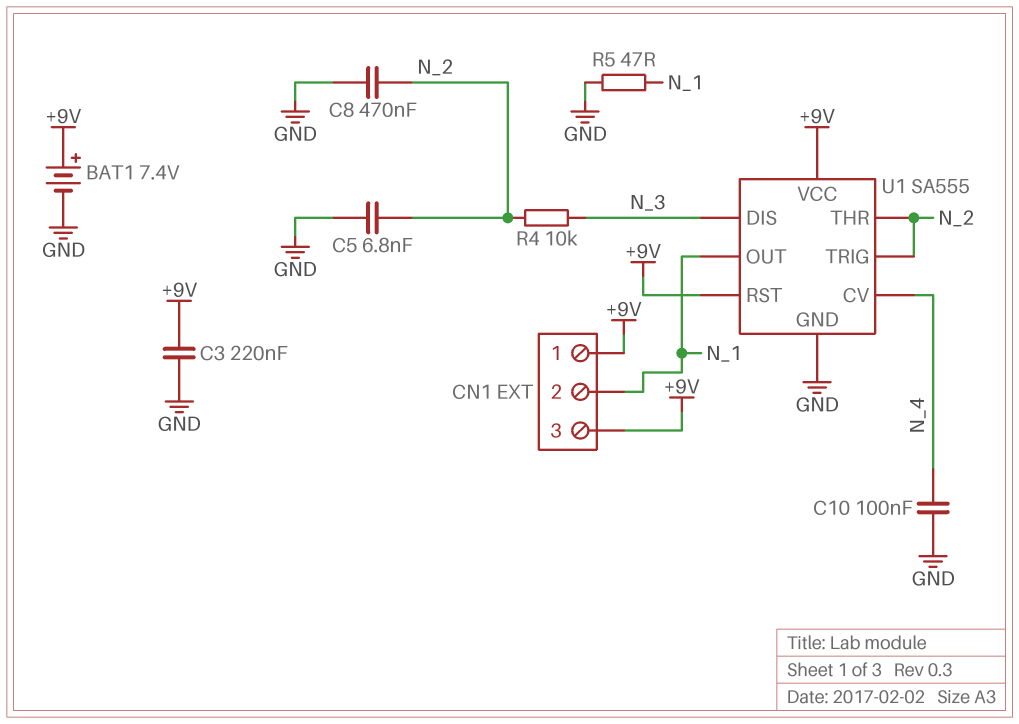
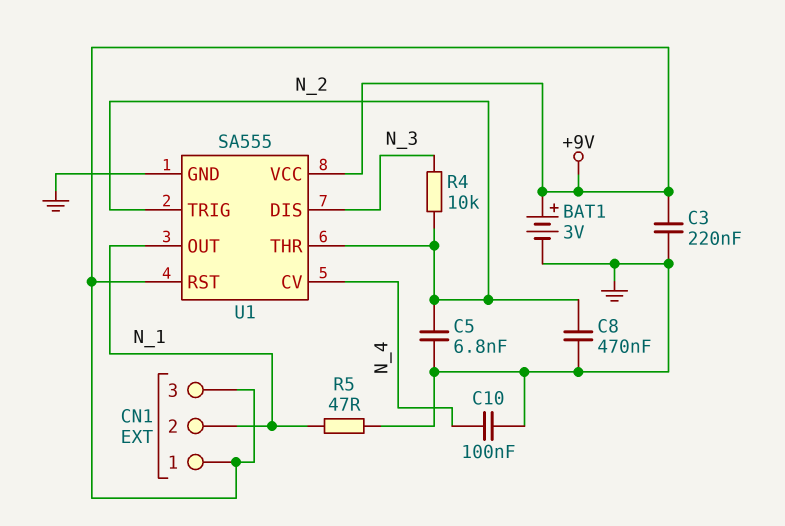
BAT1: 7.4V (plus +9V, minus GND) -> 3V (plus +9V, minus GND)

